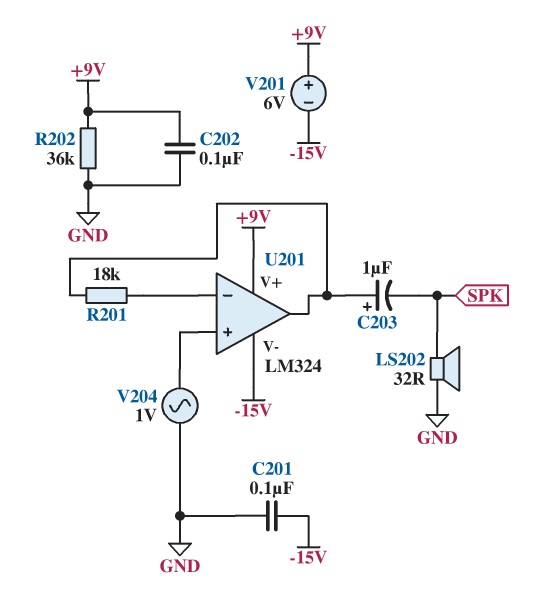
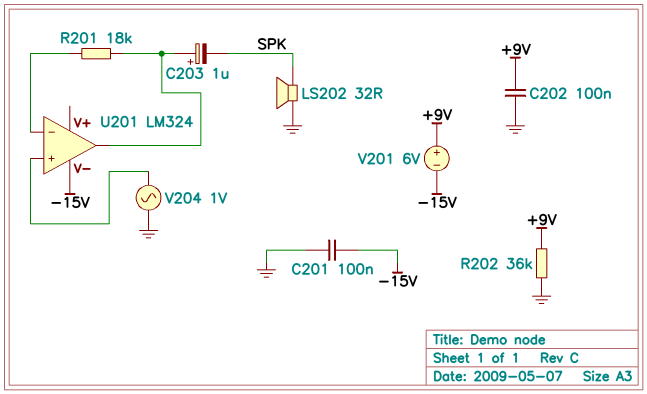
U201 pin V+: +9V -> none

